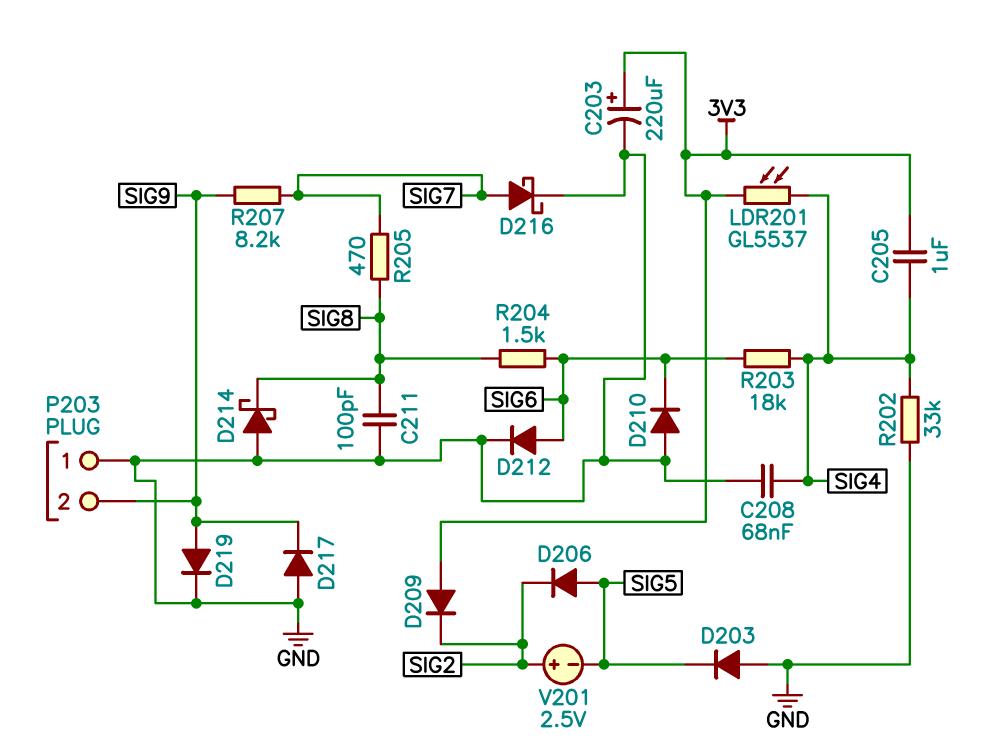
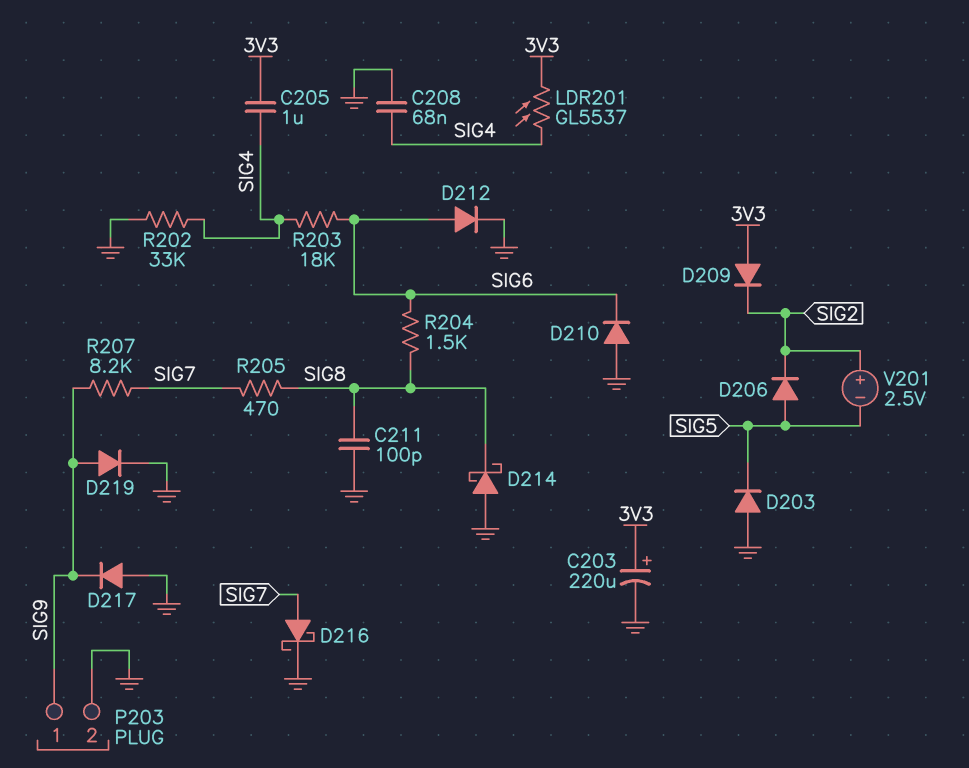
P203 pin 1: GND -> SIG9
P203 pin 2: SIG9 -> GND

